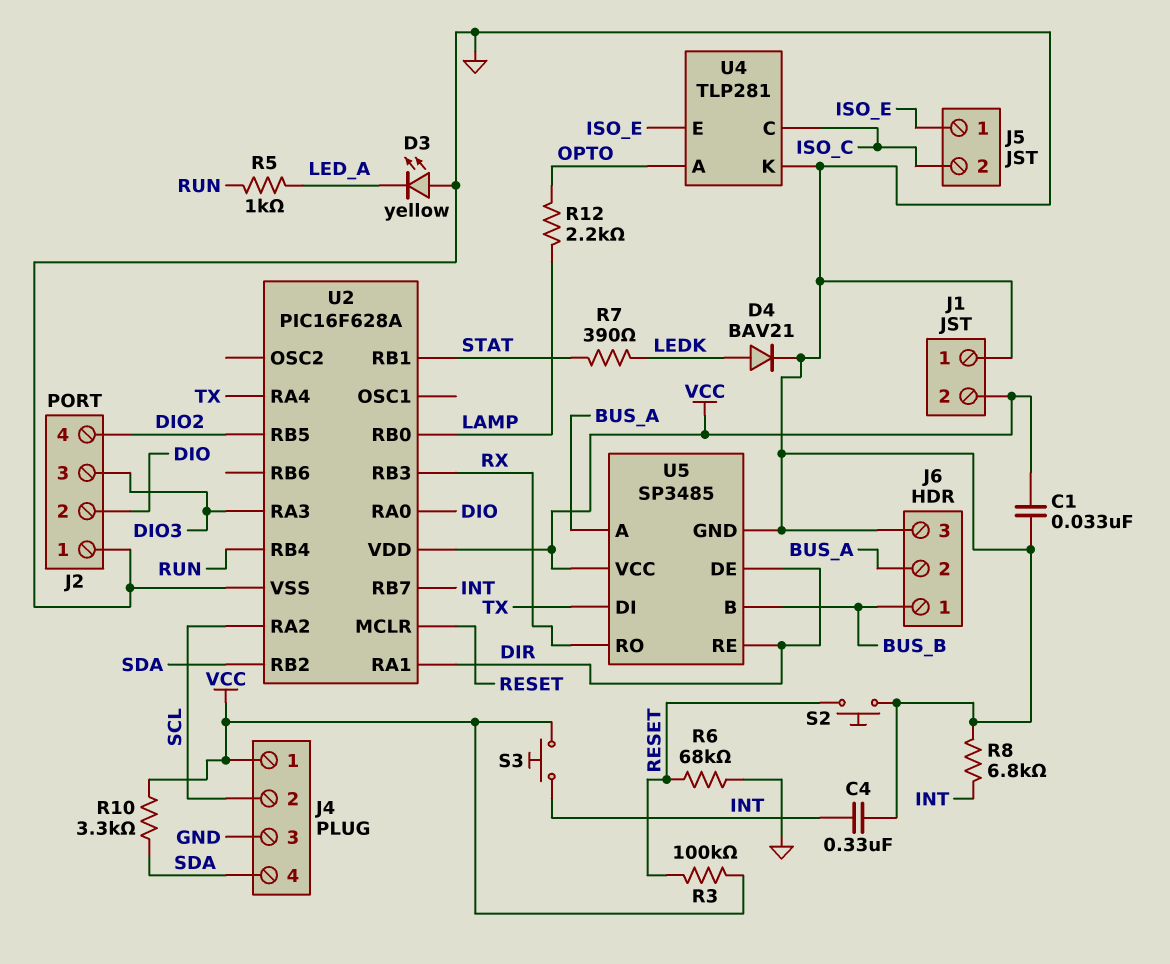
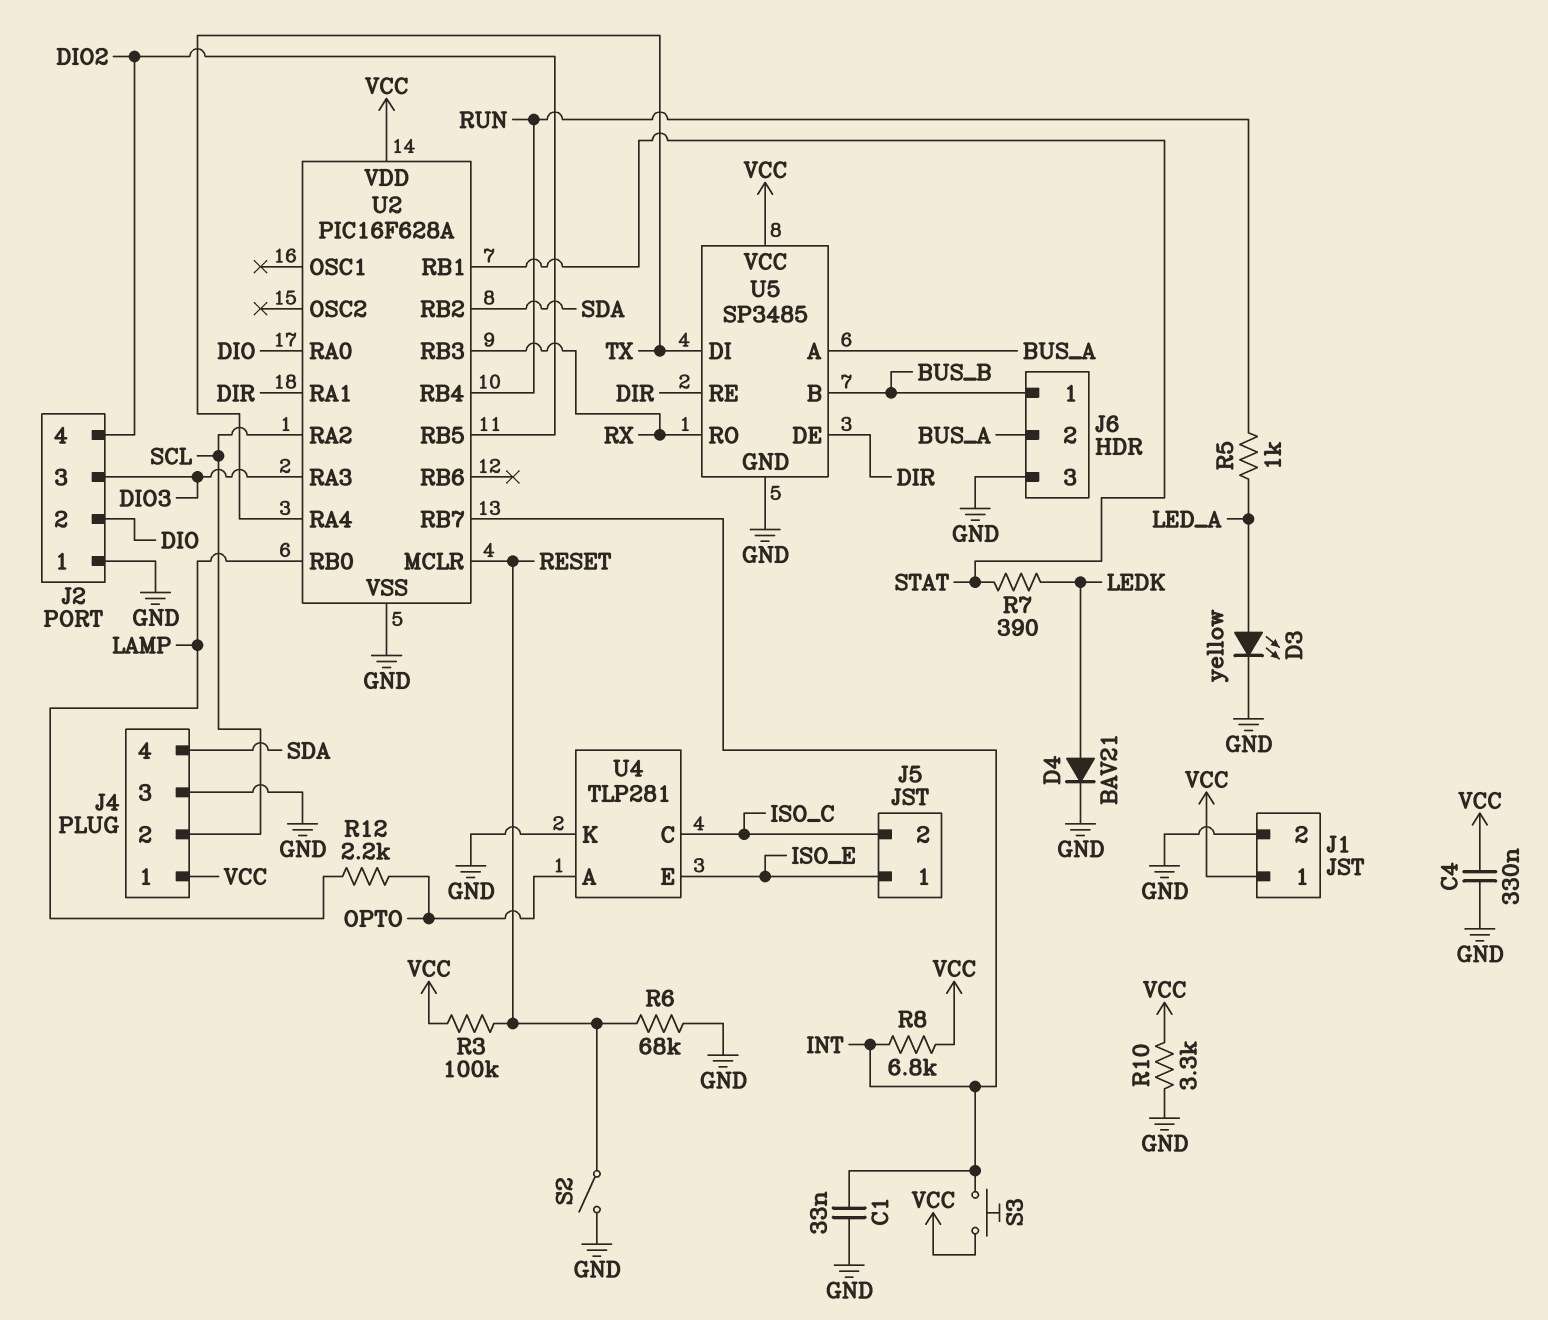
C1: 33nF (GND, VCC) -> 33nF (GND, INT)
C4: 330nF (GND, INT) -> 330nF (GND, VCC)
D3: LED yellow (A GND, K LED_A) -> LED yellow (A LED_A, K GND)
J1 pin 1: GND -> VCC
J1 pin 2: VCC -> GND
R8: 6.8k (GND, INT) -> 6.8k (INT, VCC)
R10: 3.3k (SDA, VCC) -> 3.3k (GND, VCC)
S2: button (GND, RESET) -> switch (GND, RESET)

